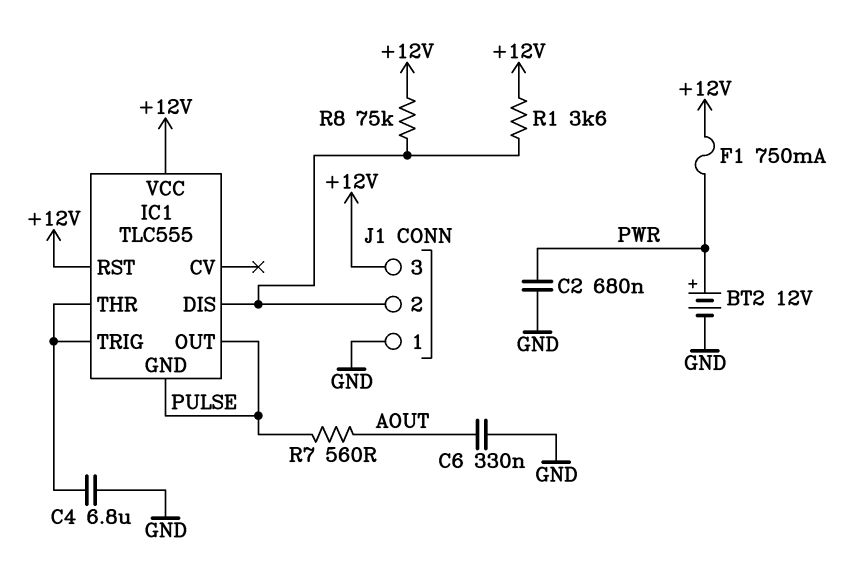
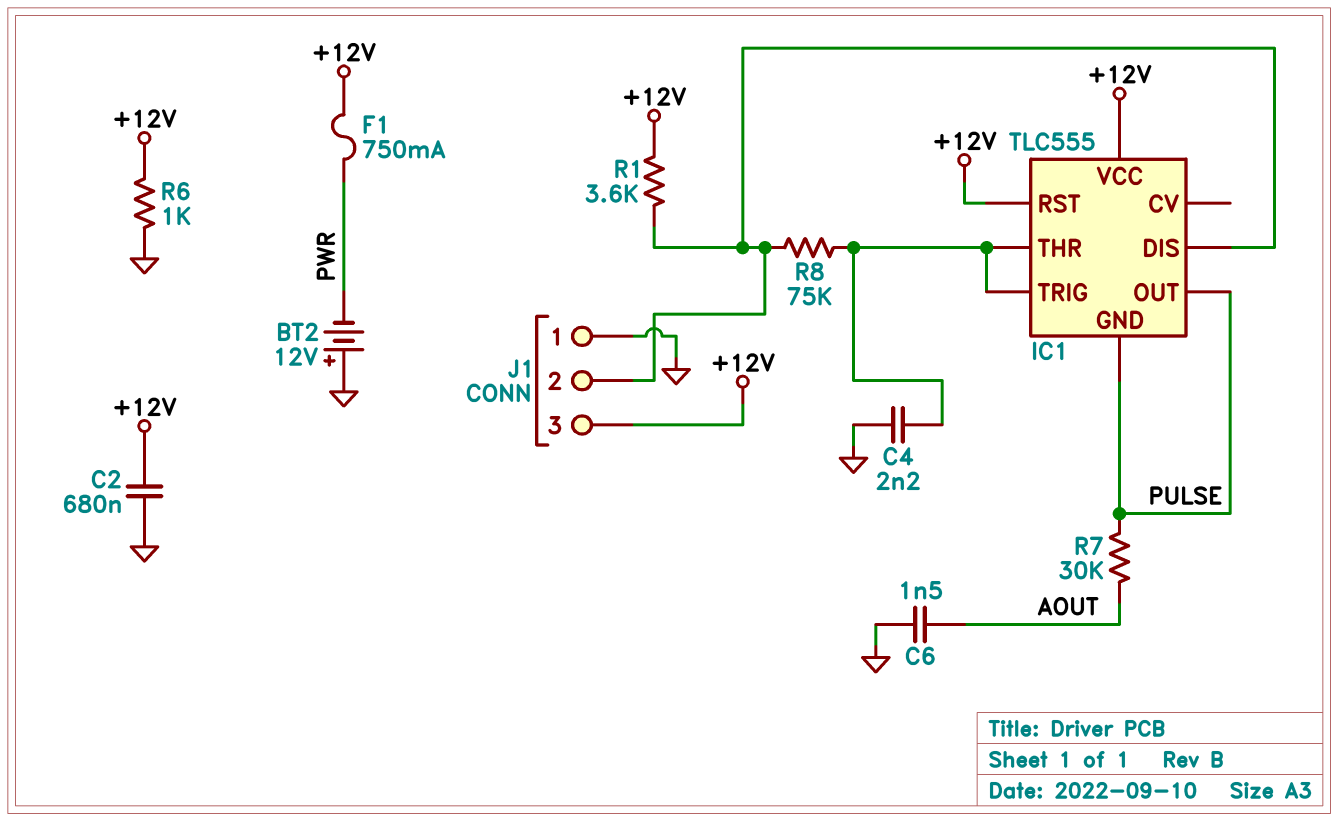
BT2: 12V (plus PWR, minus GND) -> 12V (plus GND, minus PWR)
C2: 680nF (GND, PWR) -> 680nF (+12V, GND)
C4: 6.8uF (GND, IC1/THR) -> 2.2nF (GND, IC1/THR)
C6: 330nF (AOUT, GND) -> 1.5nF (AOUT, GND)
R6: none -> 1k (+12V, GND)
R7: 560 (AOUT, PULSE) -> 30k (AOUT, PULSE)
R8: 75k (+12V, IC1/DIS) -> 75k (IC1/DIS, IC1/THR)

